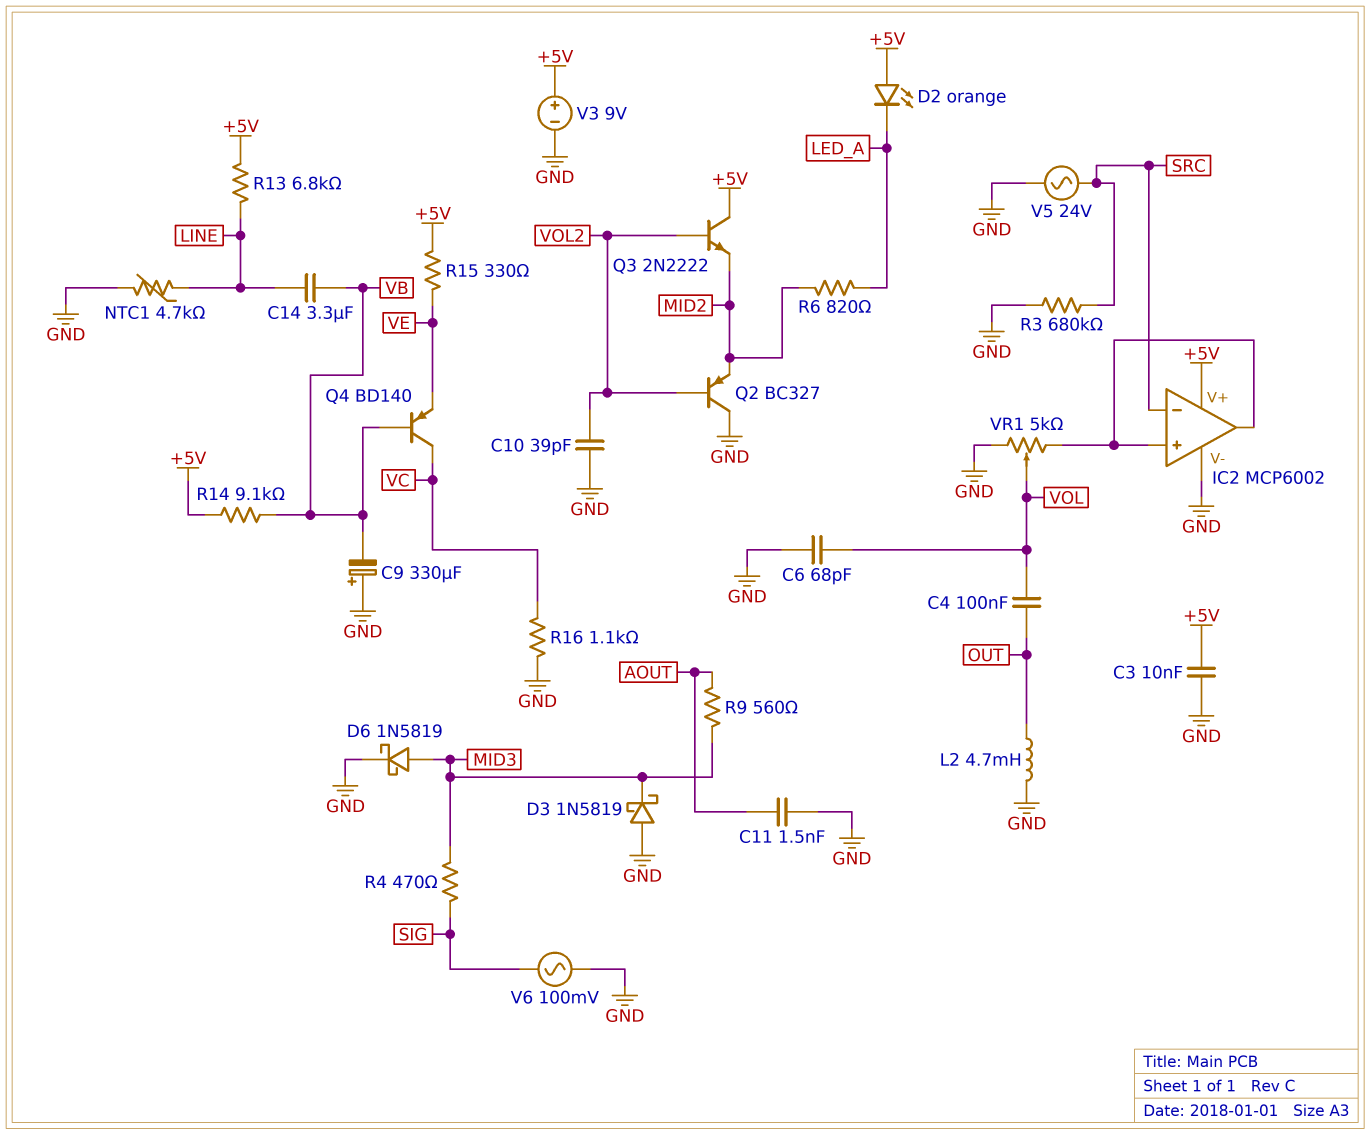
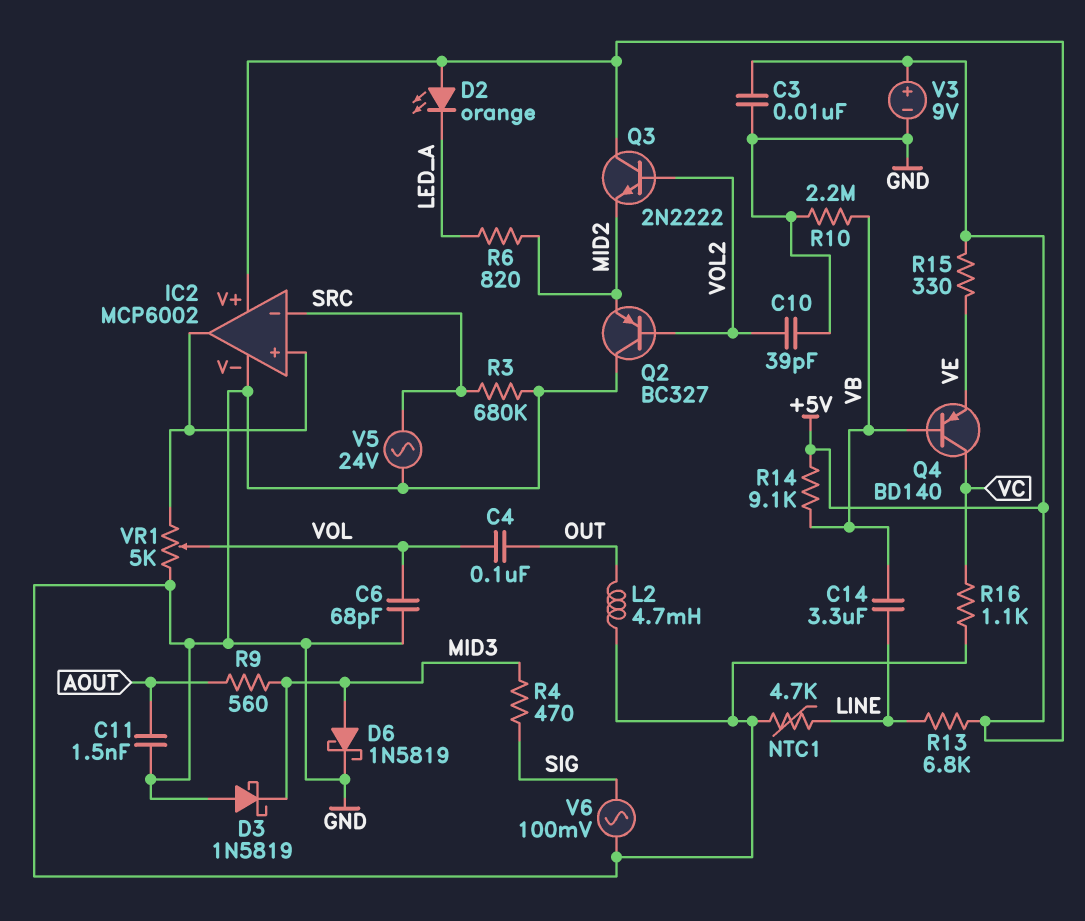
C9: 330uF (plus GND, minus VB) -> none
R10: none -> 2.2M (GND, VB)

